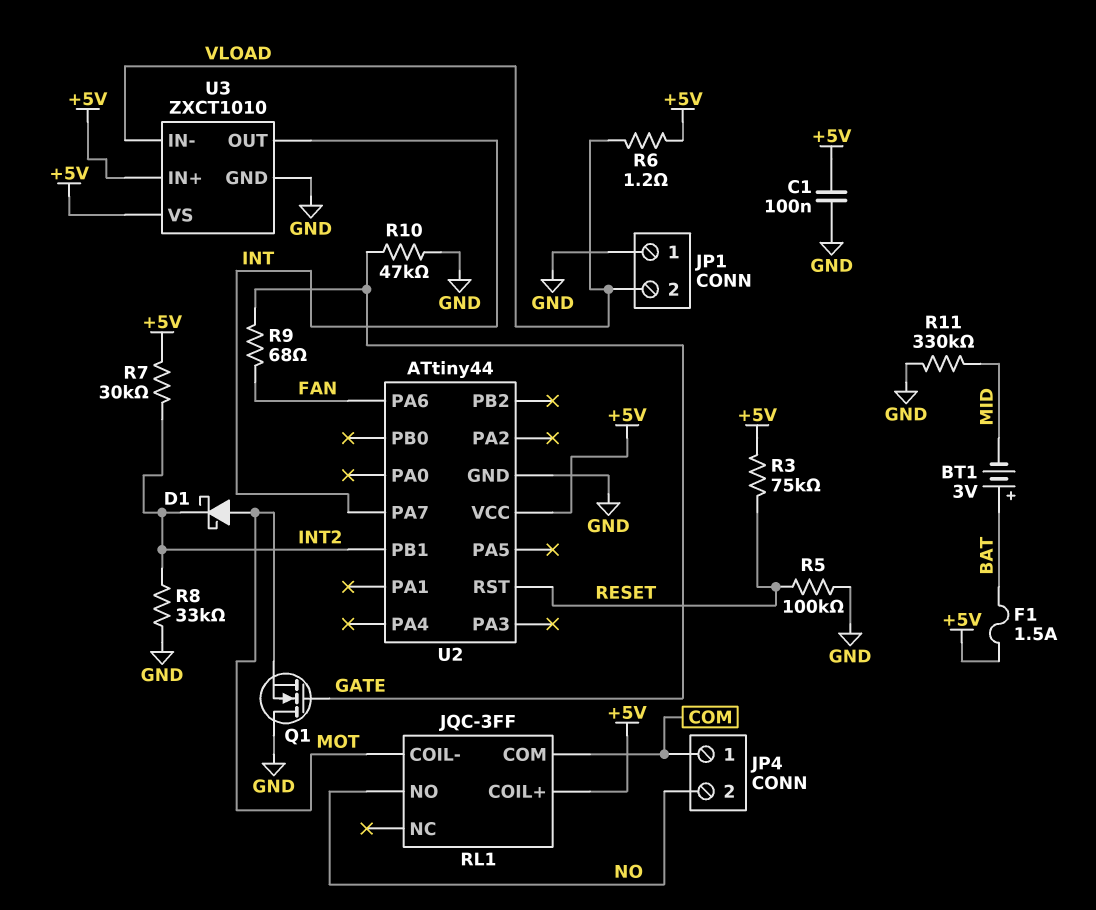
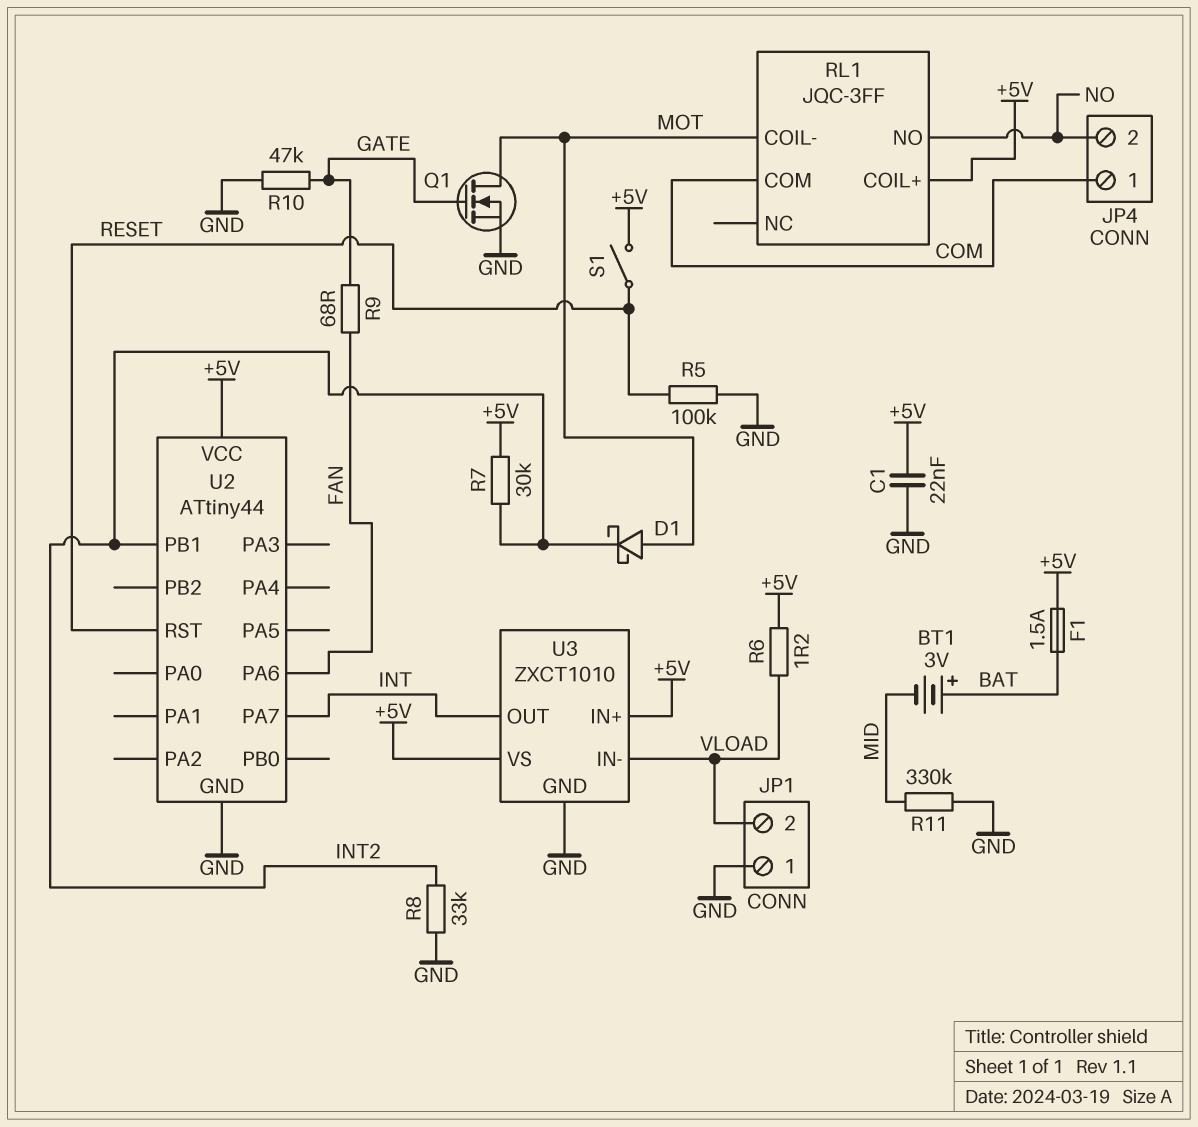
C1: 100nF (+5V, GND) -> 22nF (+5V, GND)
Q1: NMOS (G GATE, D GND, S MOT) -> NMOS (G GATE, D MOT, S GND)
R3: 75k (+5V, RESET) -> none
S1: none -> switch (+5V, RESET)

